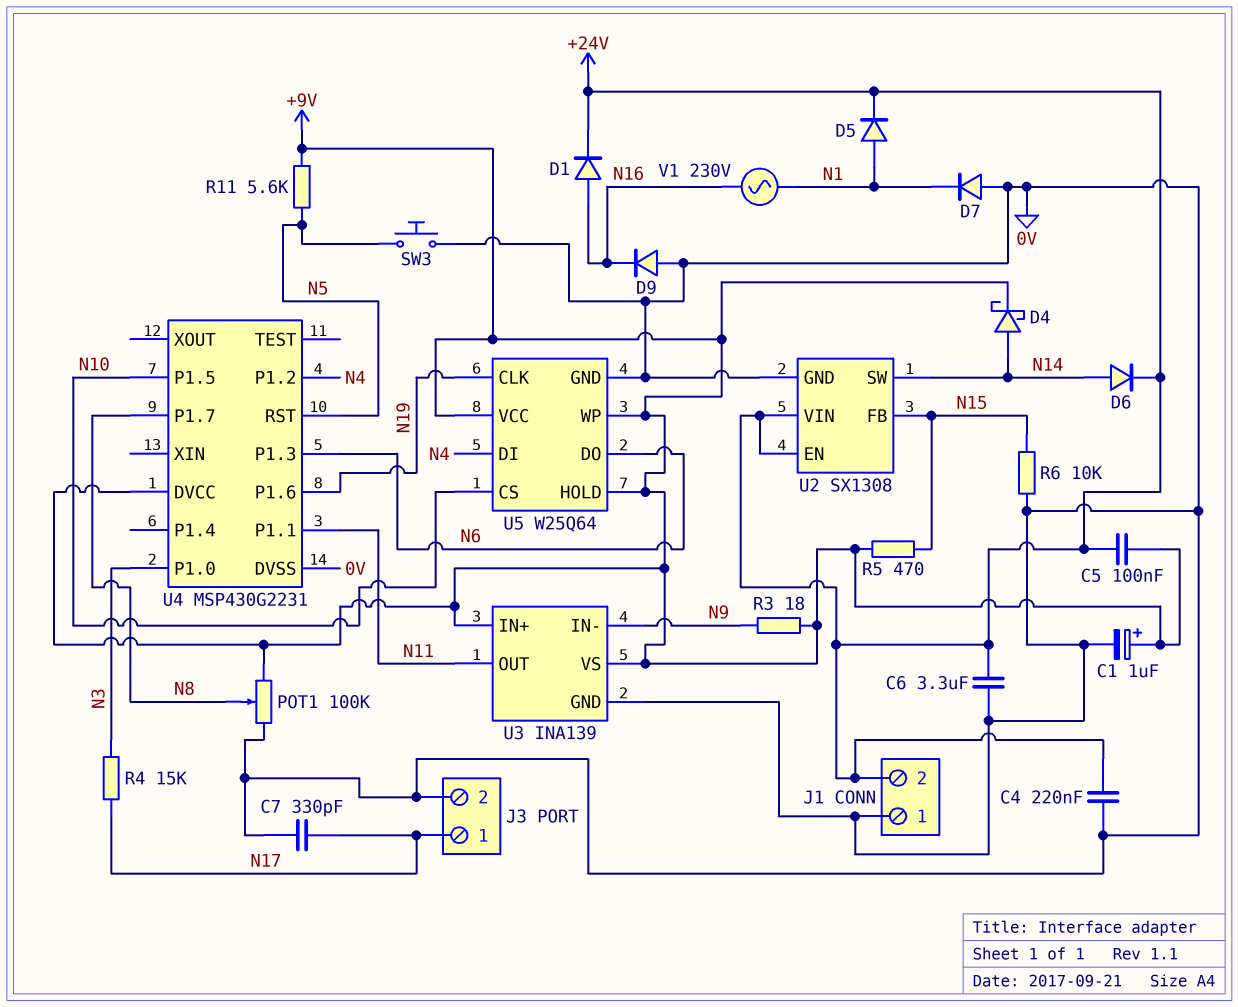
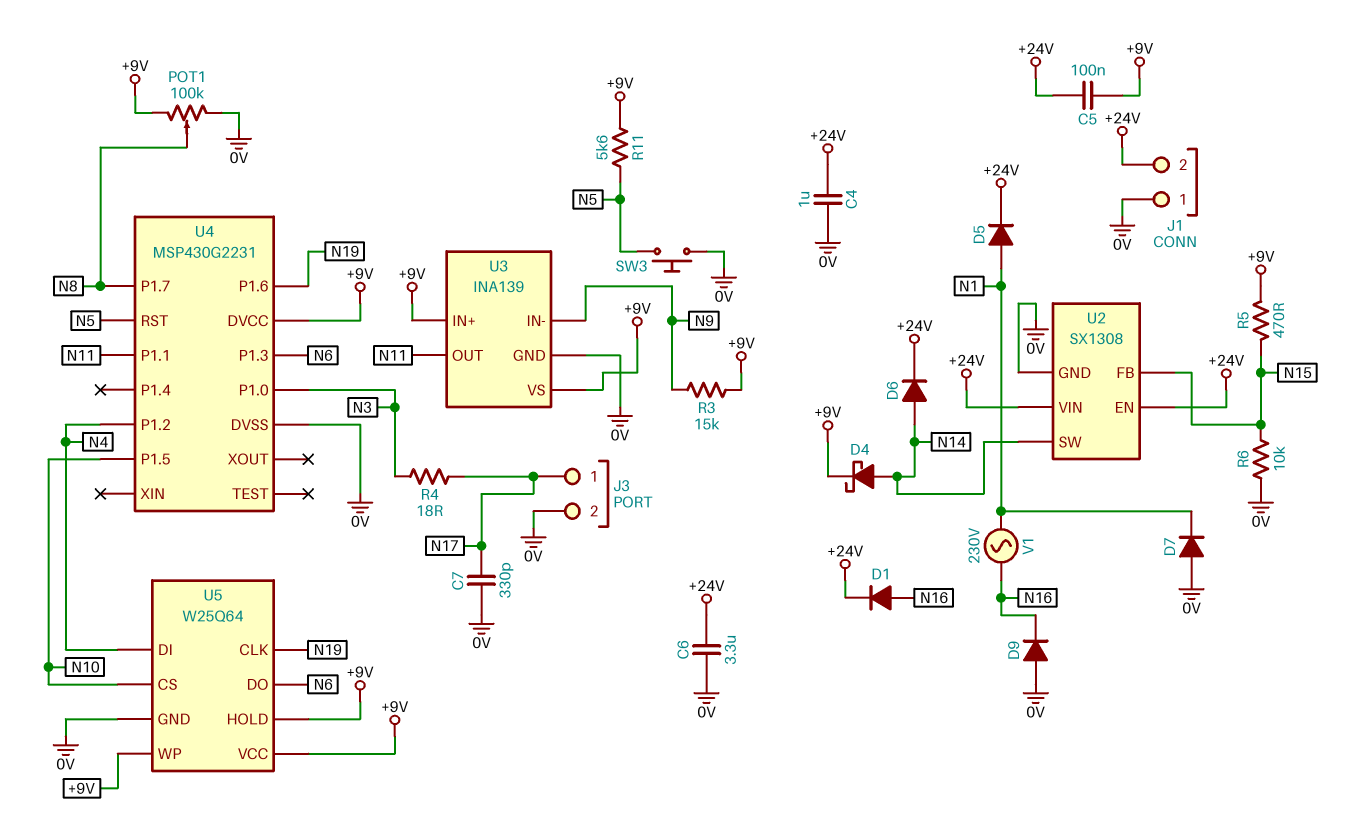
C1: 1uF (plus +9V, minus 0V) -> none
C4: 220nF (+24V, 0V) -> 1uF (+24V, 0V)
R3: 18 (+9V, N9) -> 15k (+9V, N9)
R4: 15k (N3, N17) -> 18 (N3, N17)

